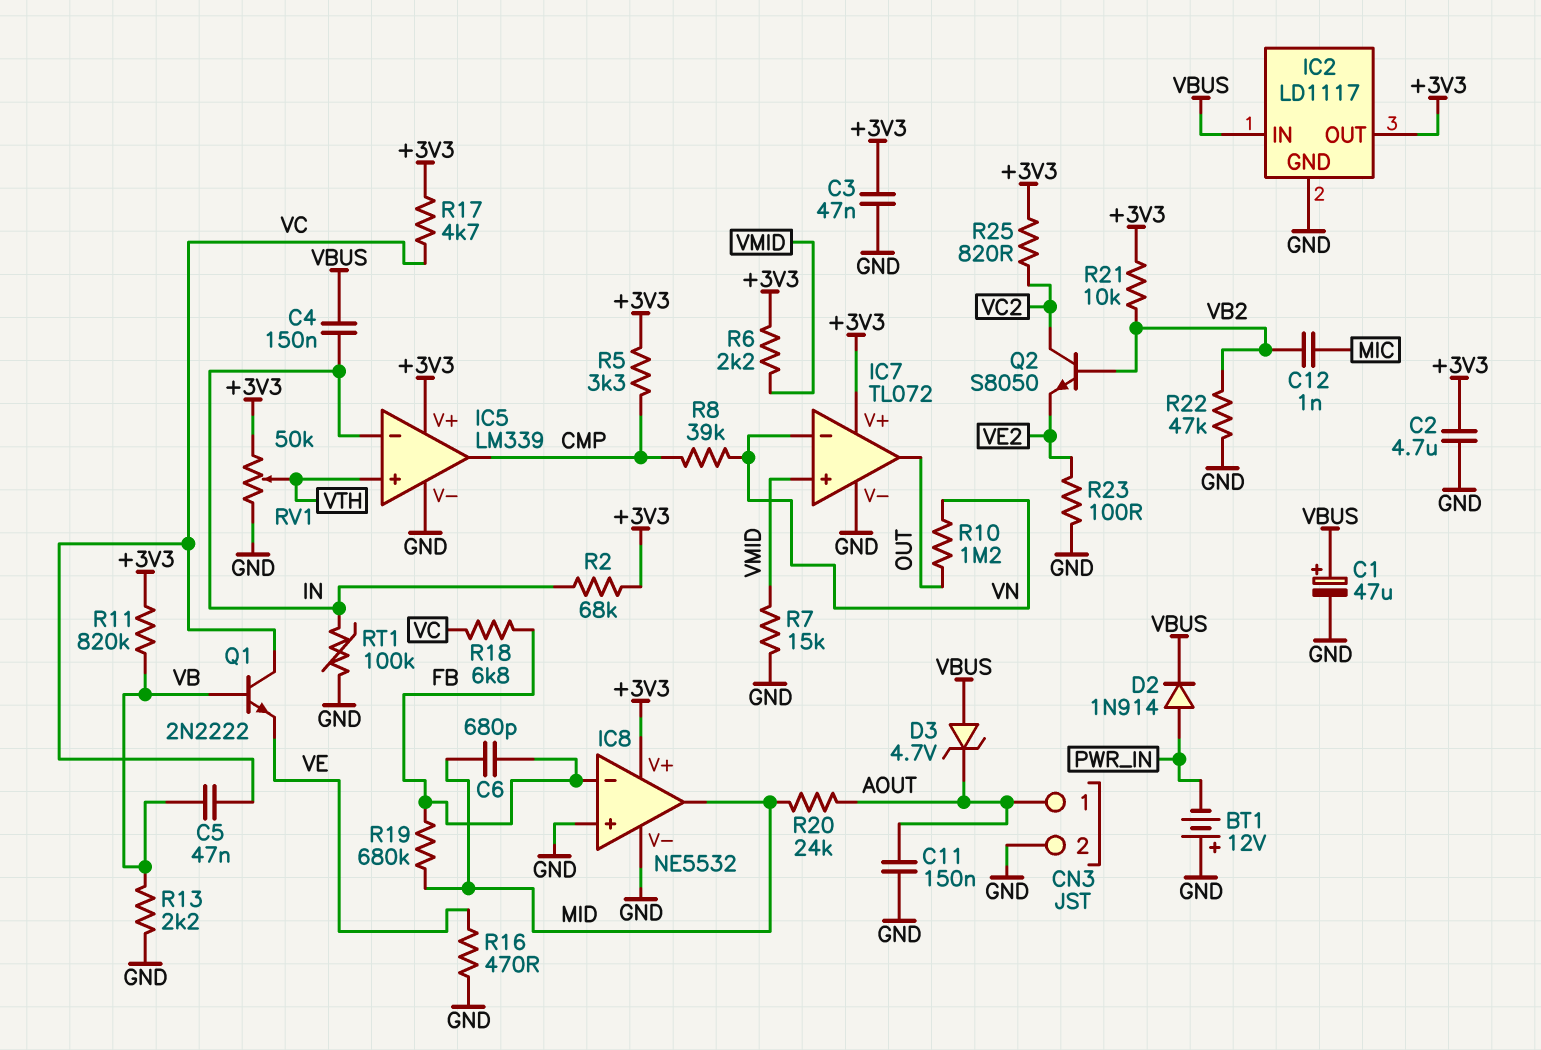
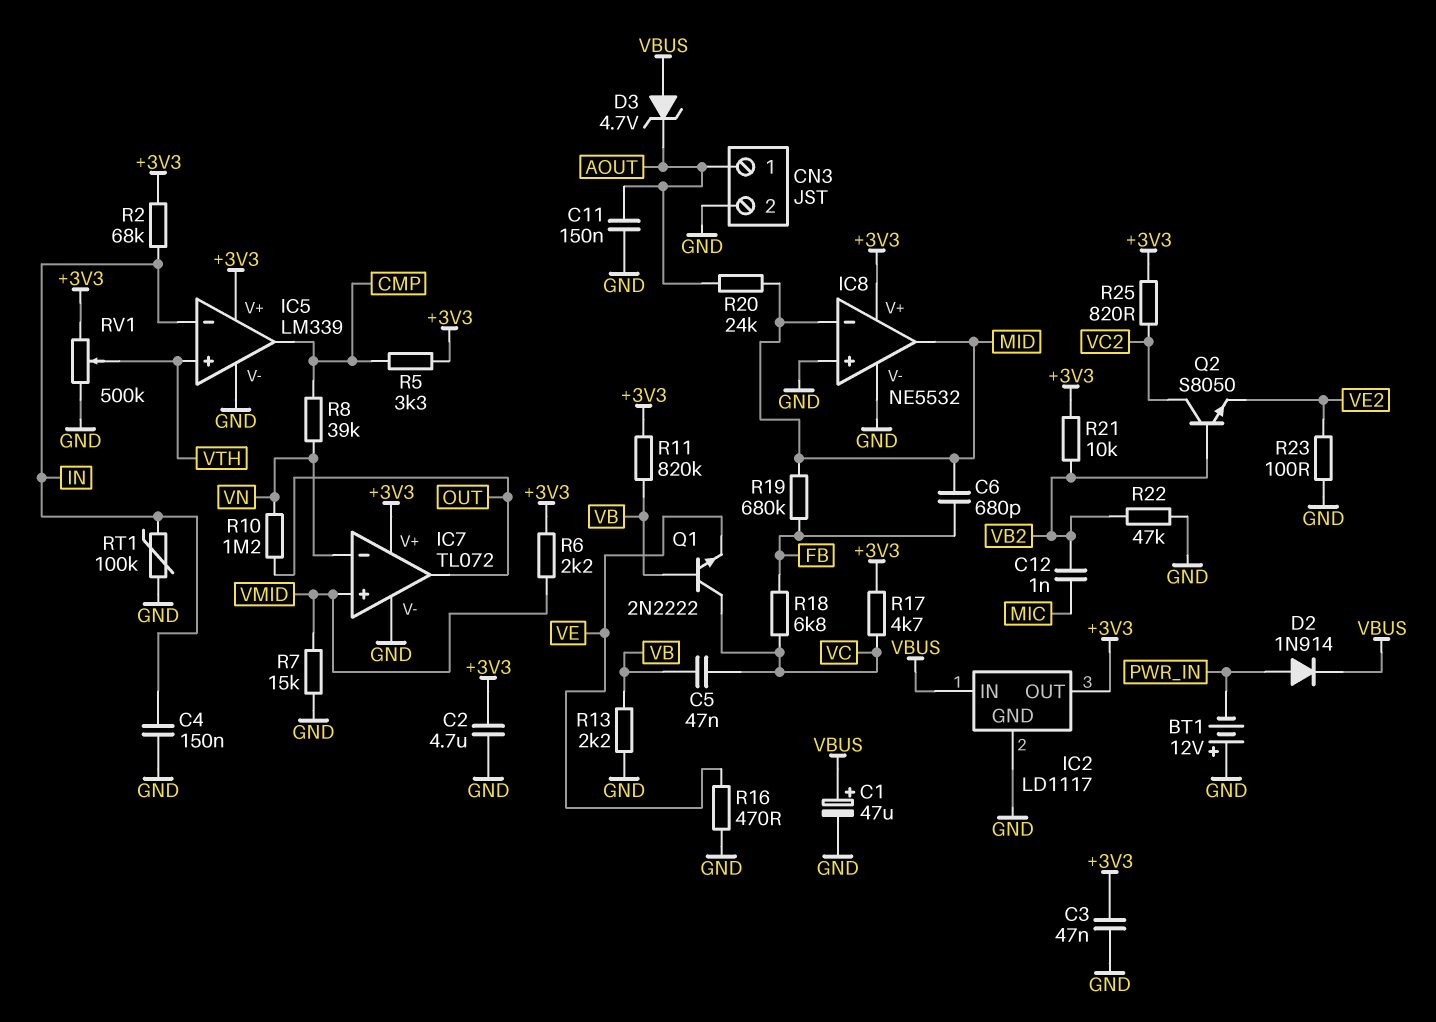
C4: 150nF (IN, VBUS) -> 150nF (GND, IN)
IC8 pin in-: FB -> MID
RV1: 50k (+3V3, GND, wiper VTH) -> 500k (+3V3, GND, wiper VTH)

